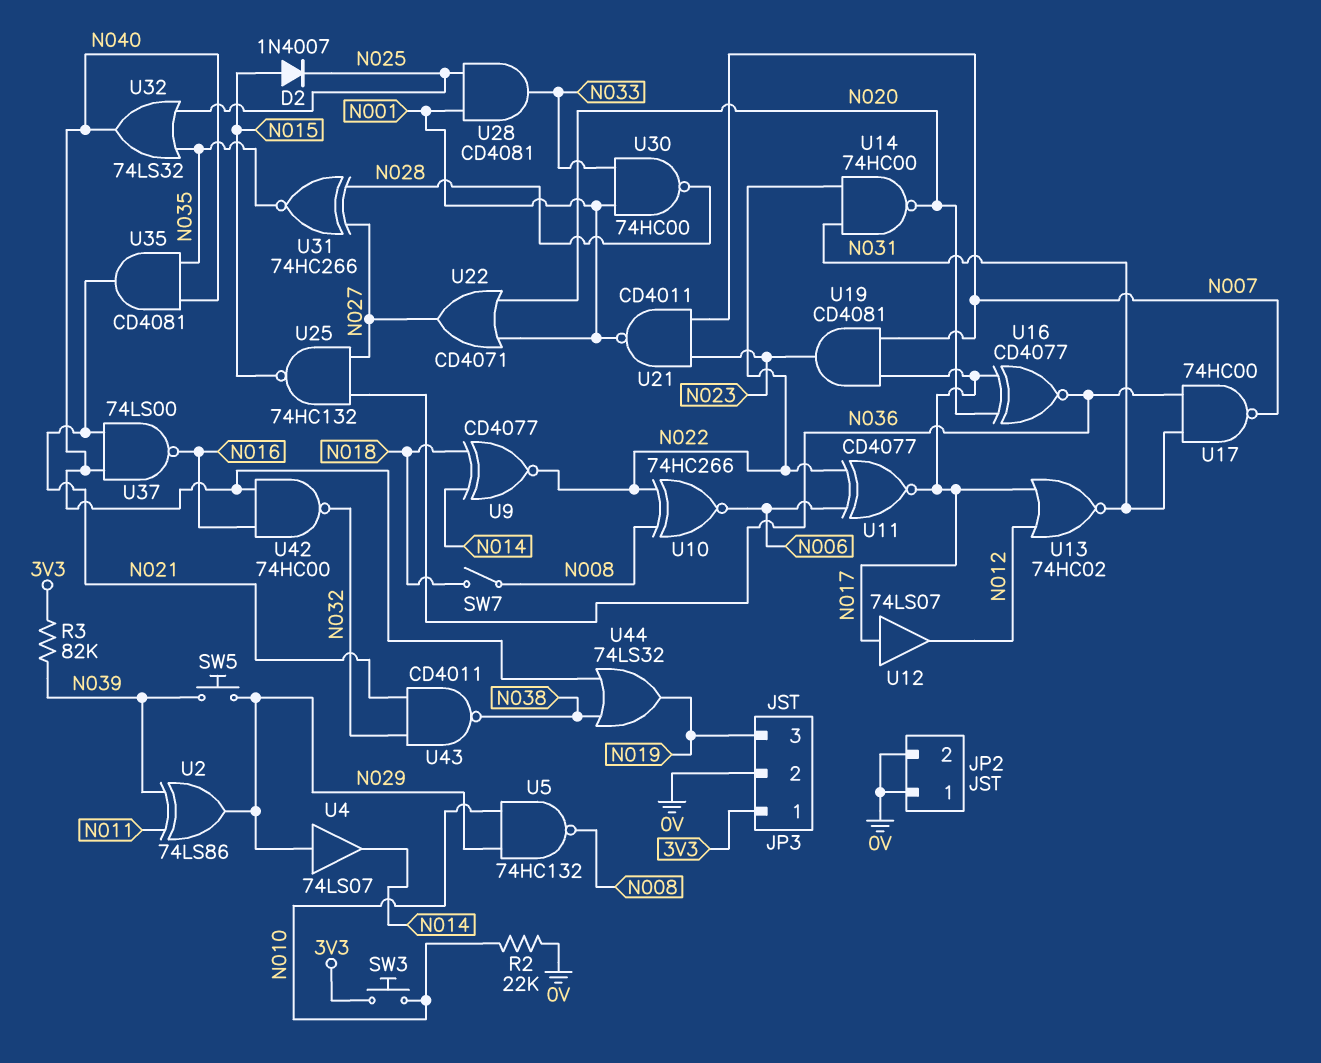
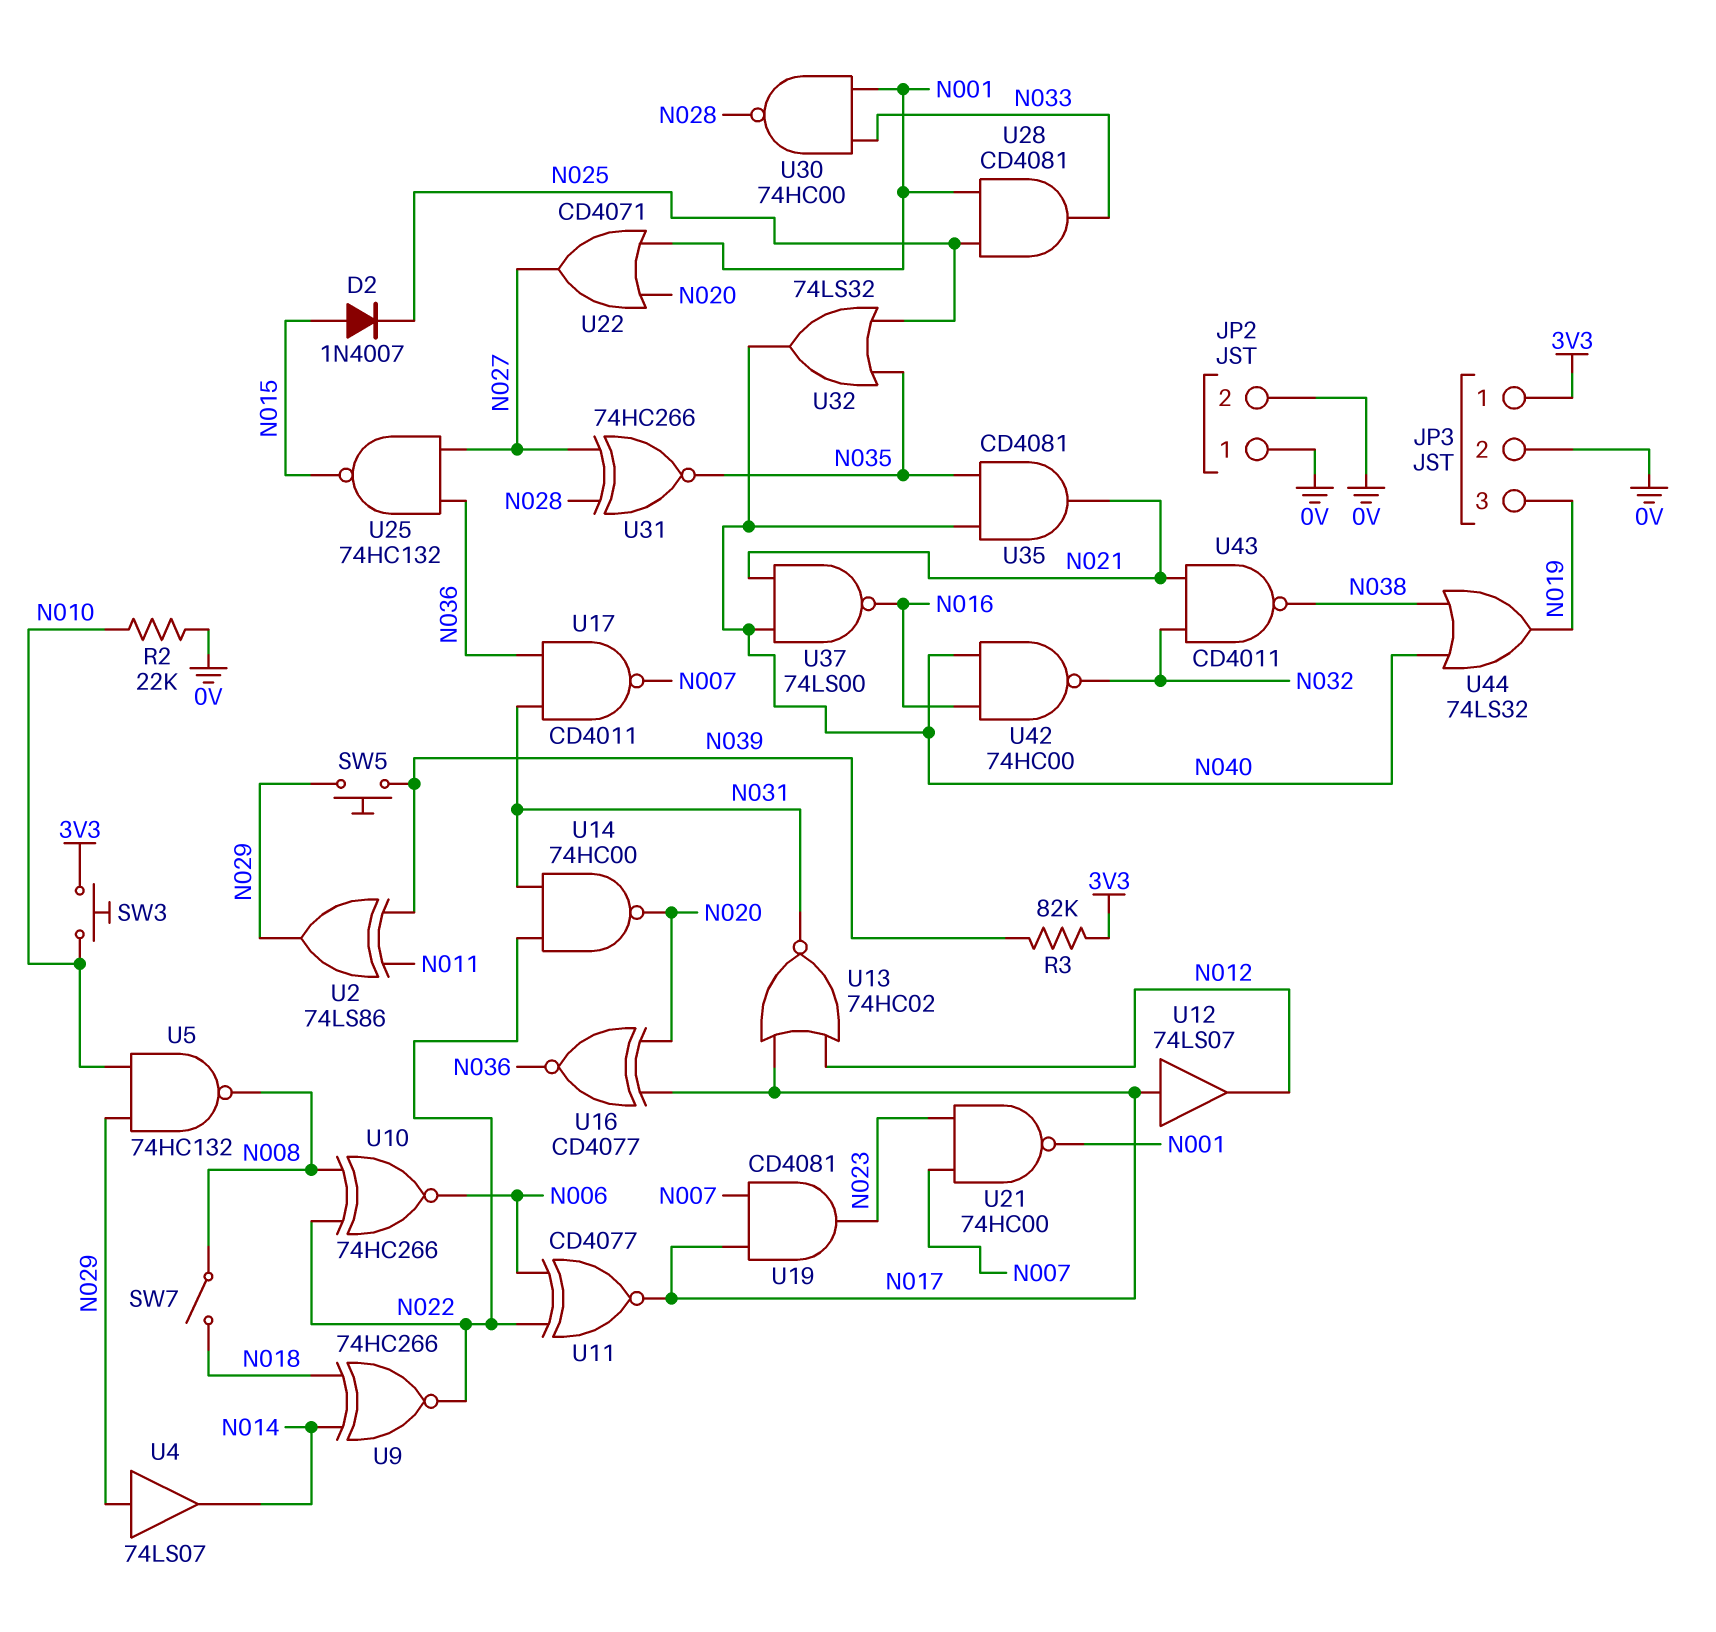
U9: XNOR CD4077 (in N014, in N018, out N022) -> XNOR 74HC266 (in N014, in N018, out N022)
U17: NAND 74HC00 (in N031, in N036, out N007) -> NAND CD4011 (in N031, in N036, out N007)
U21: NAND CD4011 (in N007, in N023, out N001) -> NAND 74HC00 (in N007, in N023, out N001)

